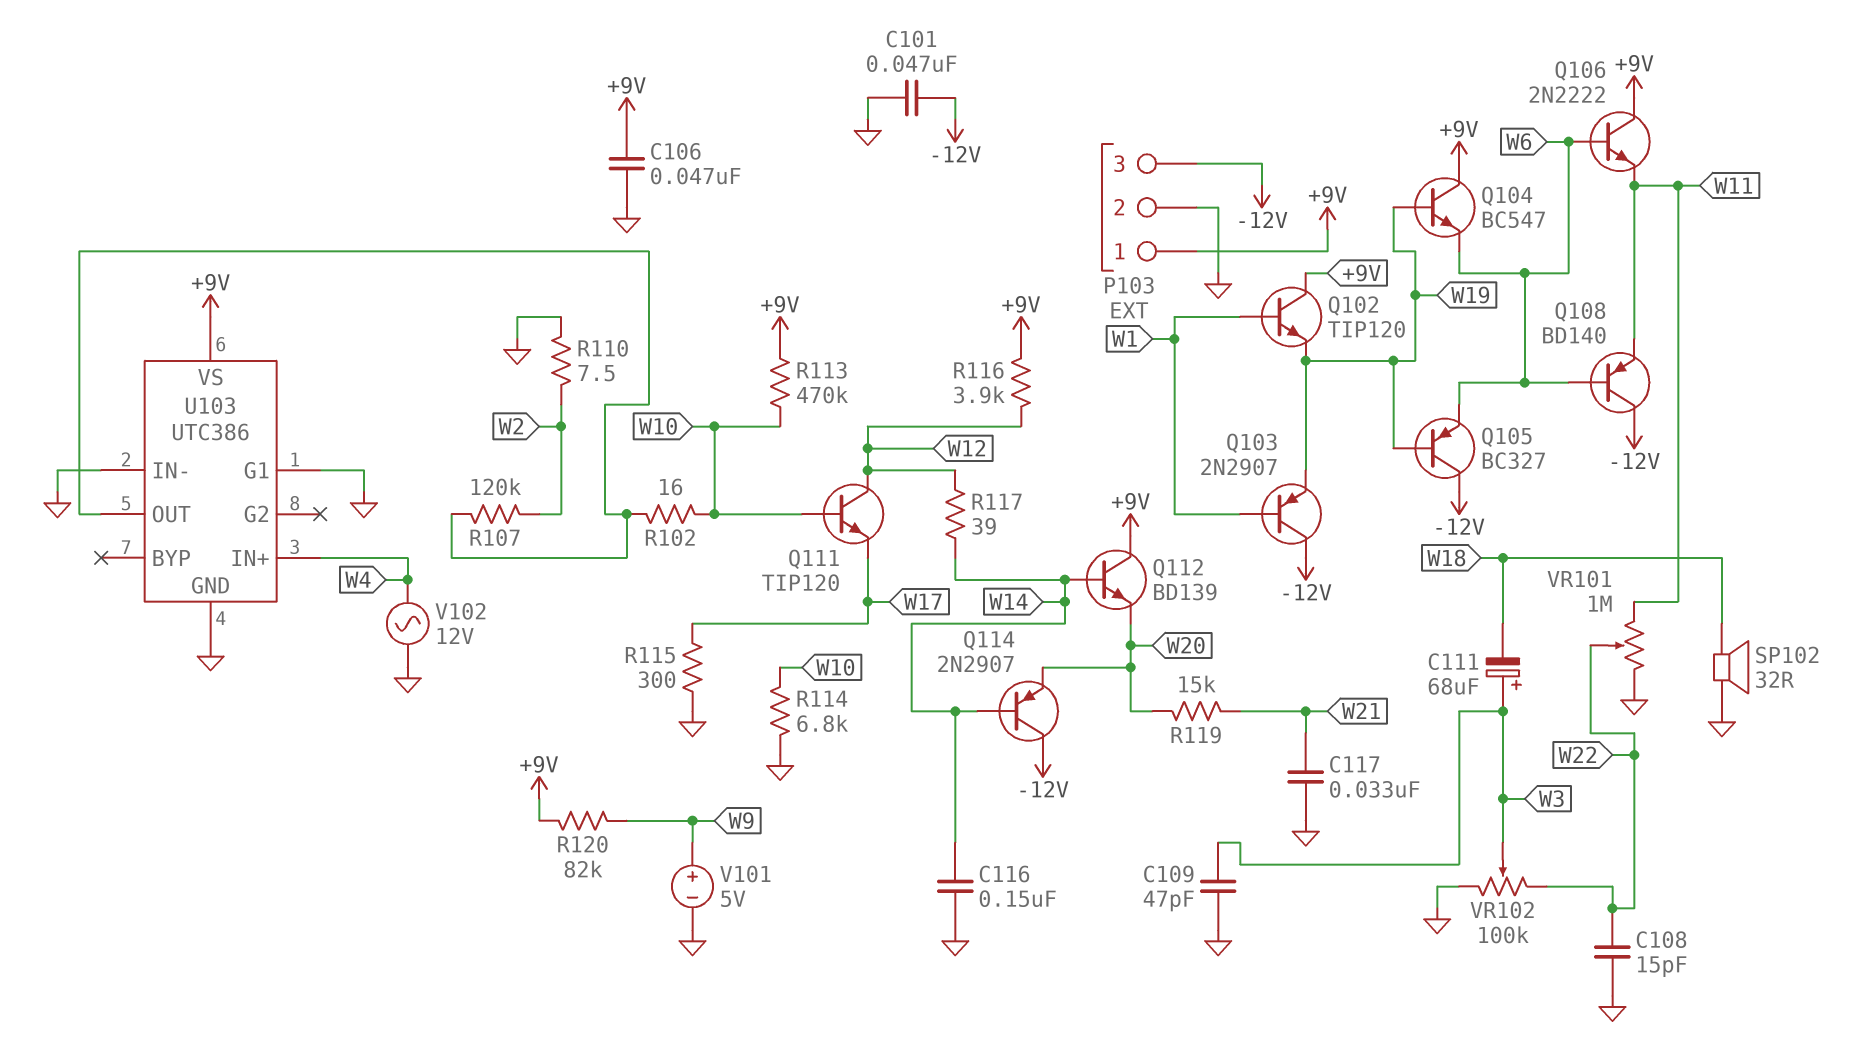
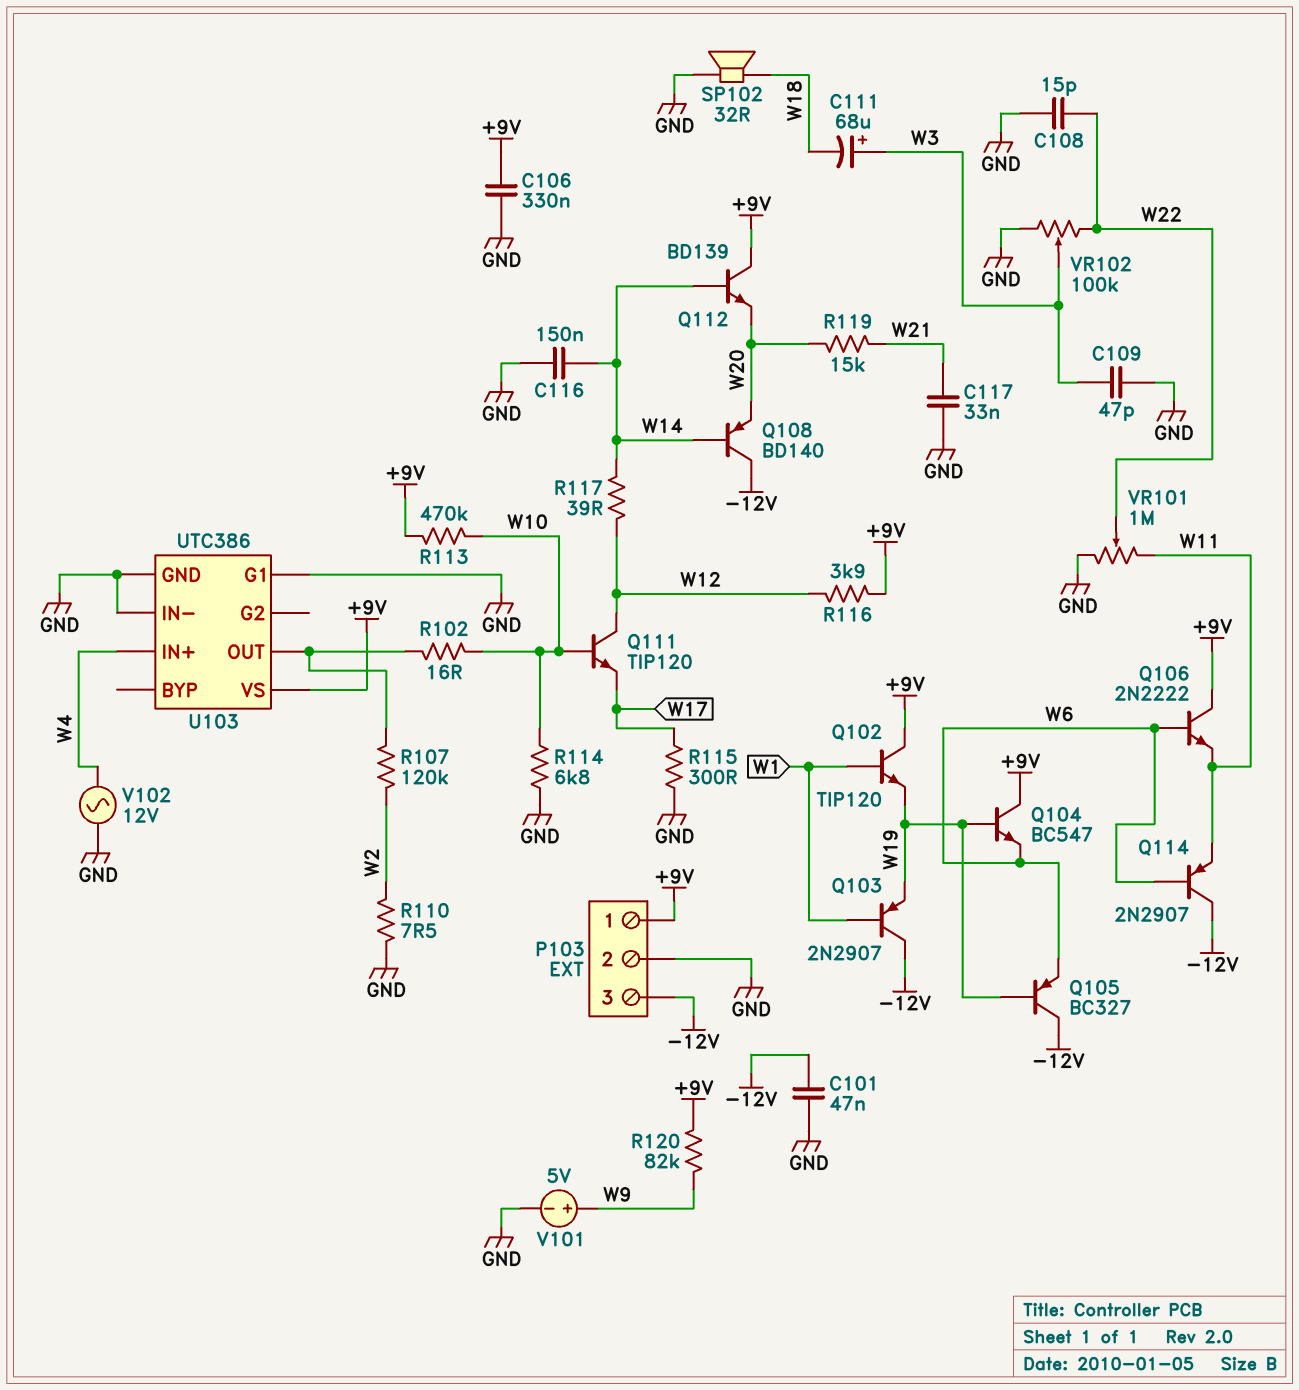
C106: 47nF (+9V, GND) -> 330nF (+9V, GND)
Q108: PNP BD140 (B W6, C -12V, E W11) -> PNP BD140 (B W14, C -12V, E W20)
Q114: PNP 2N2907 (B W14, C -12V, E W20) -> PNP 2N2907 (B W6, C -12V, E W11)

